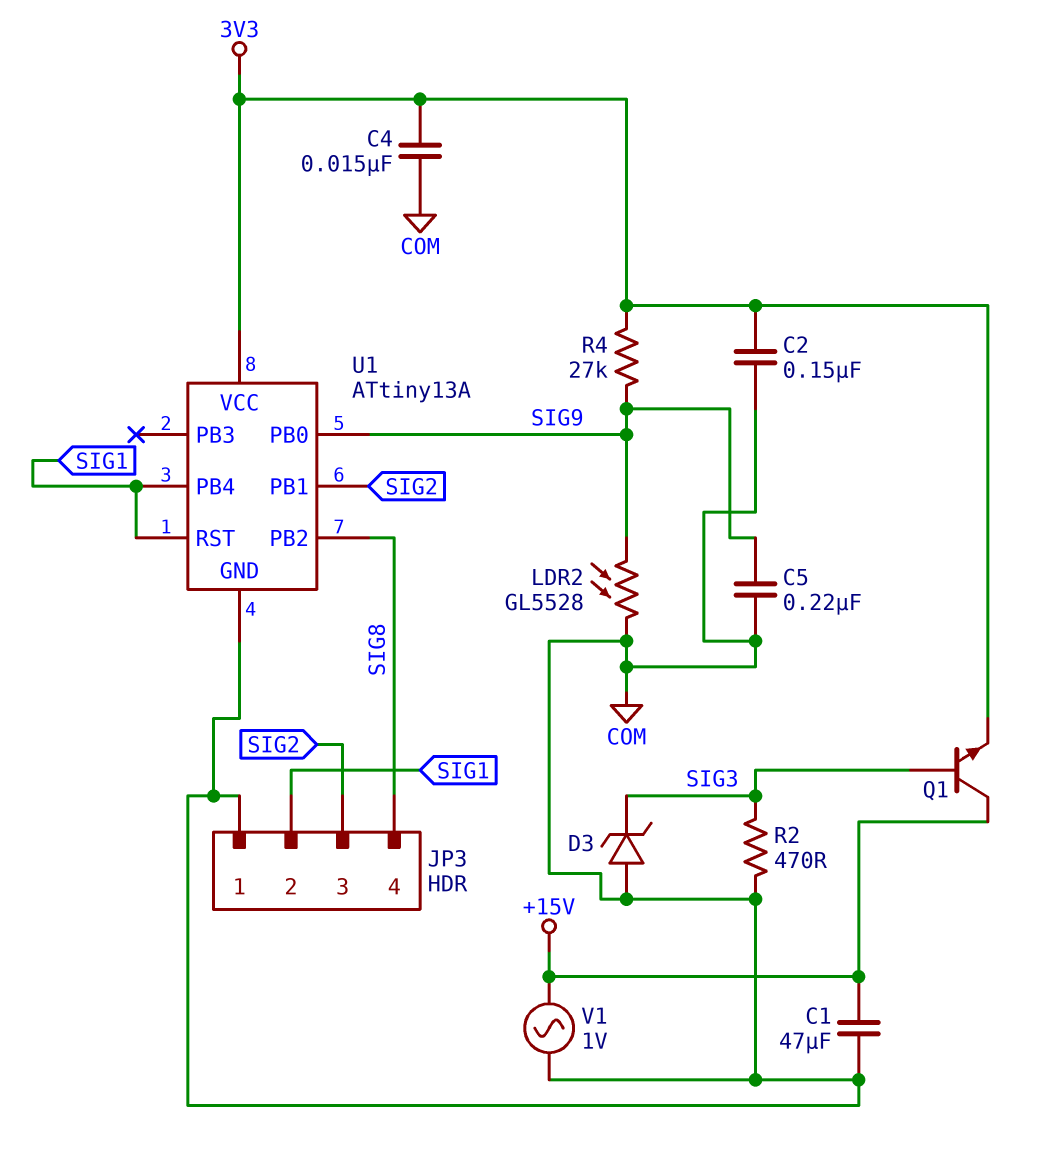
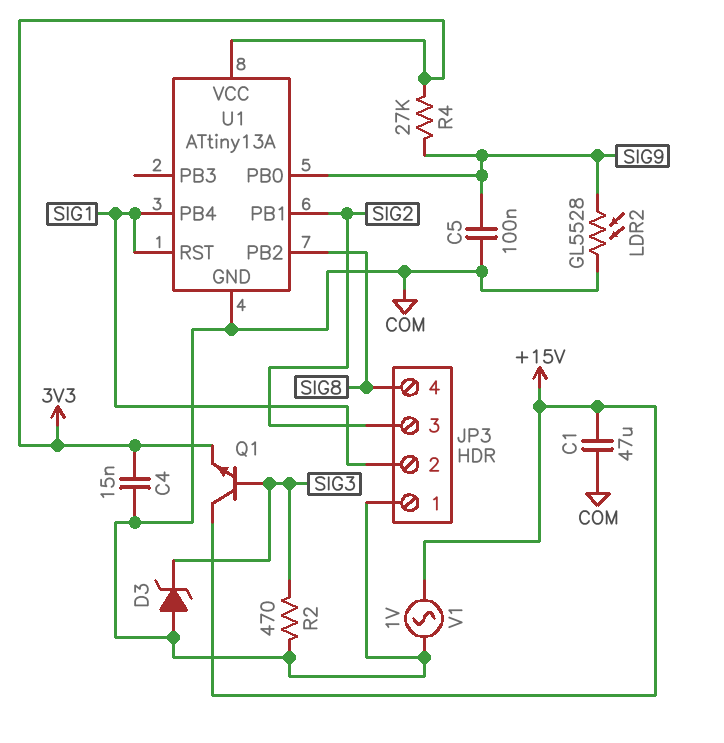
C2: 150nF (3V3, COM) -> none
C5: 220nF (COM, SIG9) -> 100nF (COM, SIG9)

